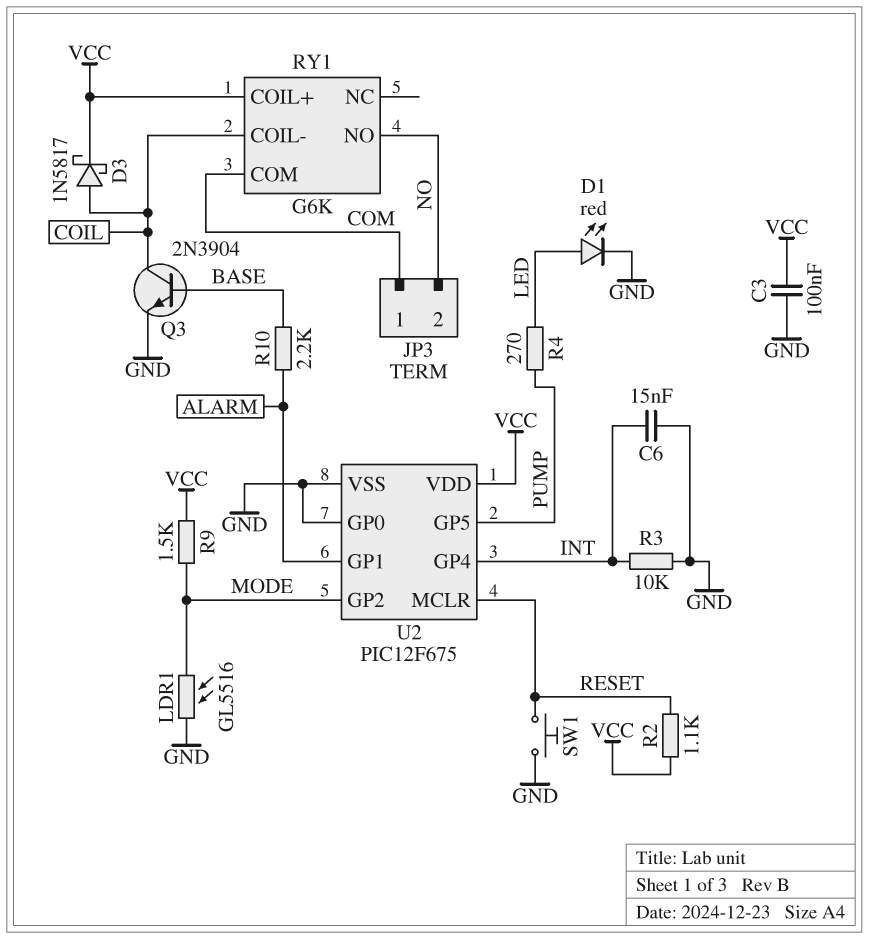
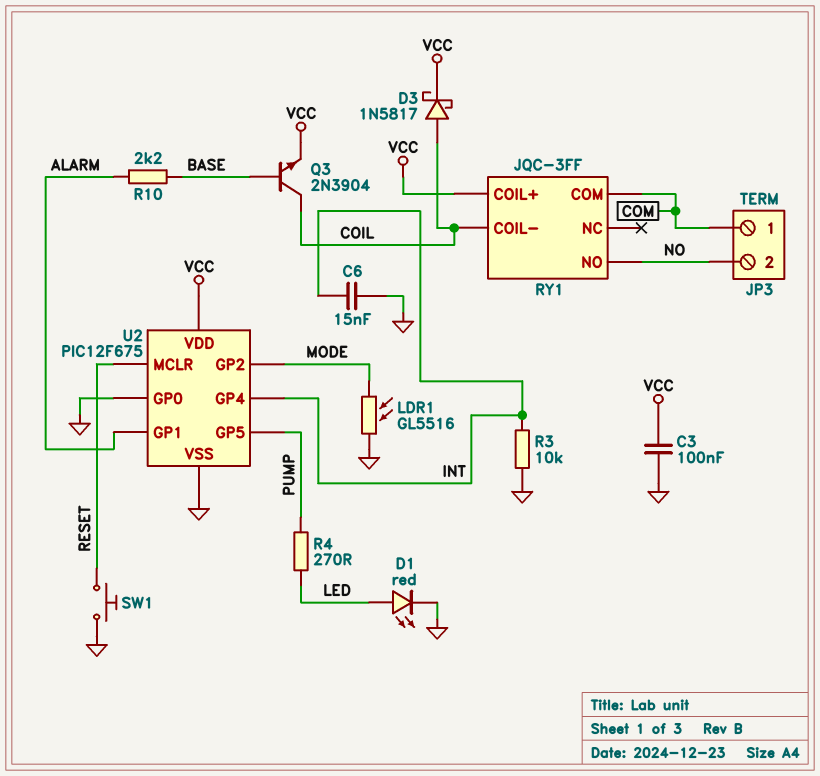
Q3: NPN 2N3904 (B BASE, C COIL, E GND) -> NPN 2N3904 (B BASE, C COIL, E VCC)
R2: 1.1k (RESET, VCC) -> none
R9: 1.5k (MODE, VCC) -> none
RY1: G6K -> JQC-3FF

